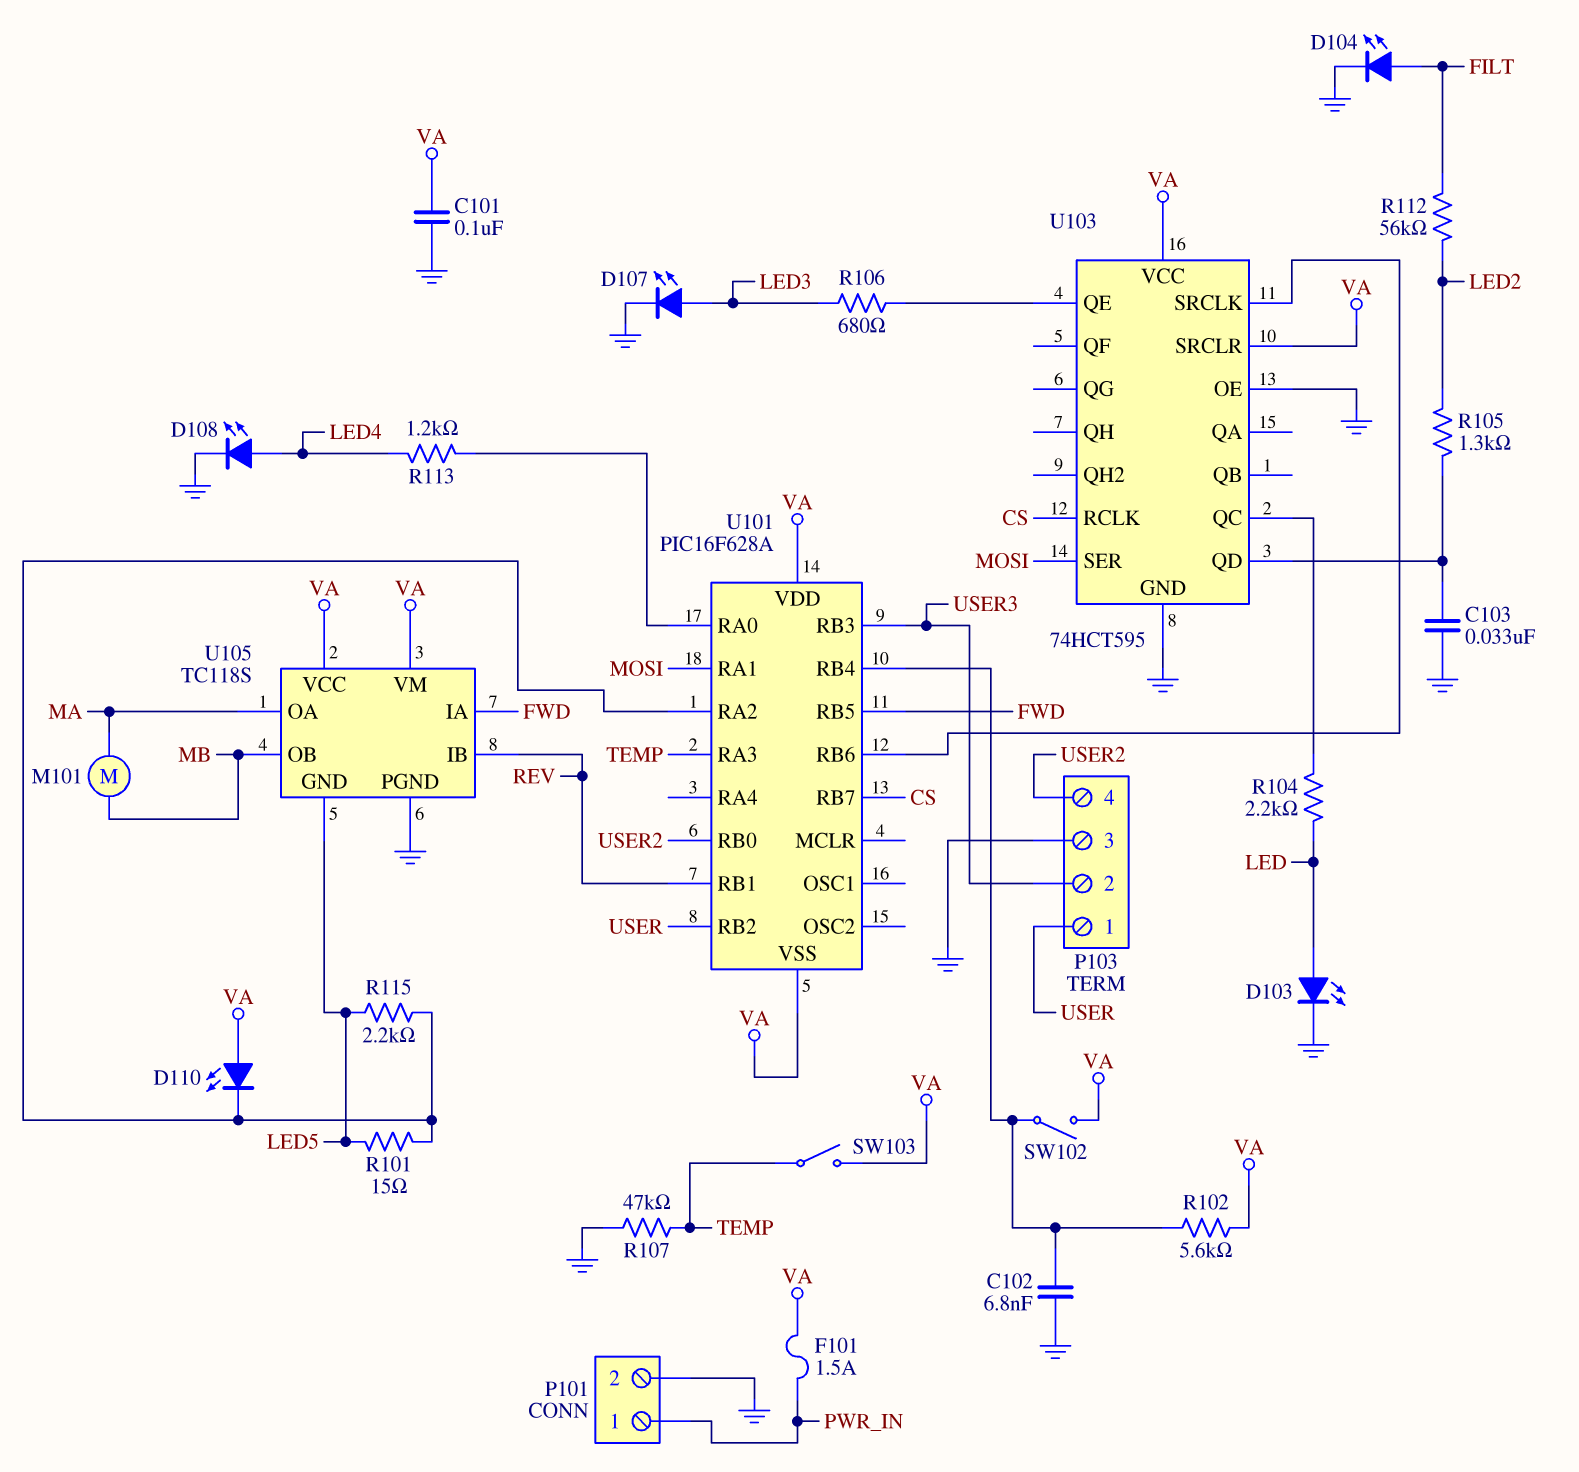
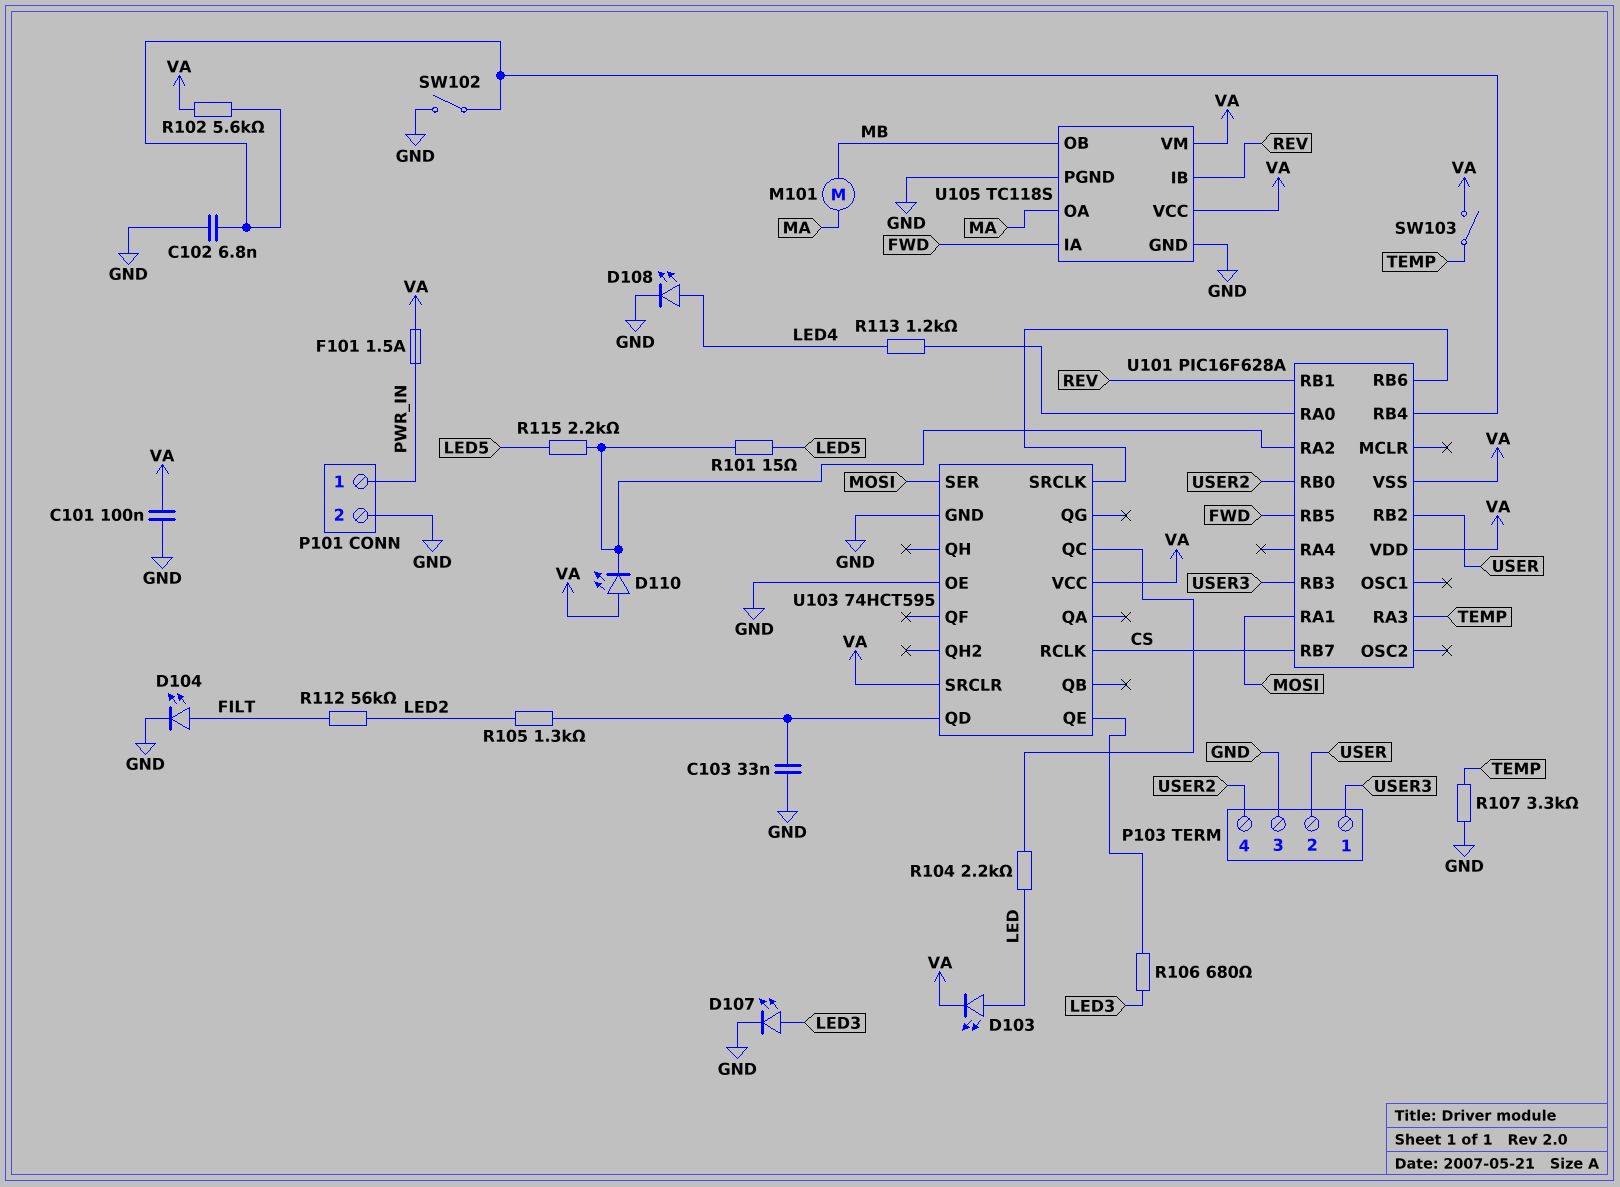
D103: LED (A LED, K GND) -> LED (A LED, K VA)
P103 pin 1: USER -> USER3
P103 pin 2: USER3 -> USER
R107: 47k (GND, TEMP) -> 3.3k (GND, TEMP)
SW102: switch (U101/RB4, VA) -> switch (GND, U101/RB4)
U105 pin GND: LED5 -> GND

